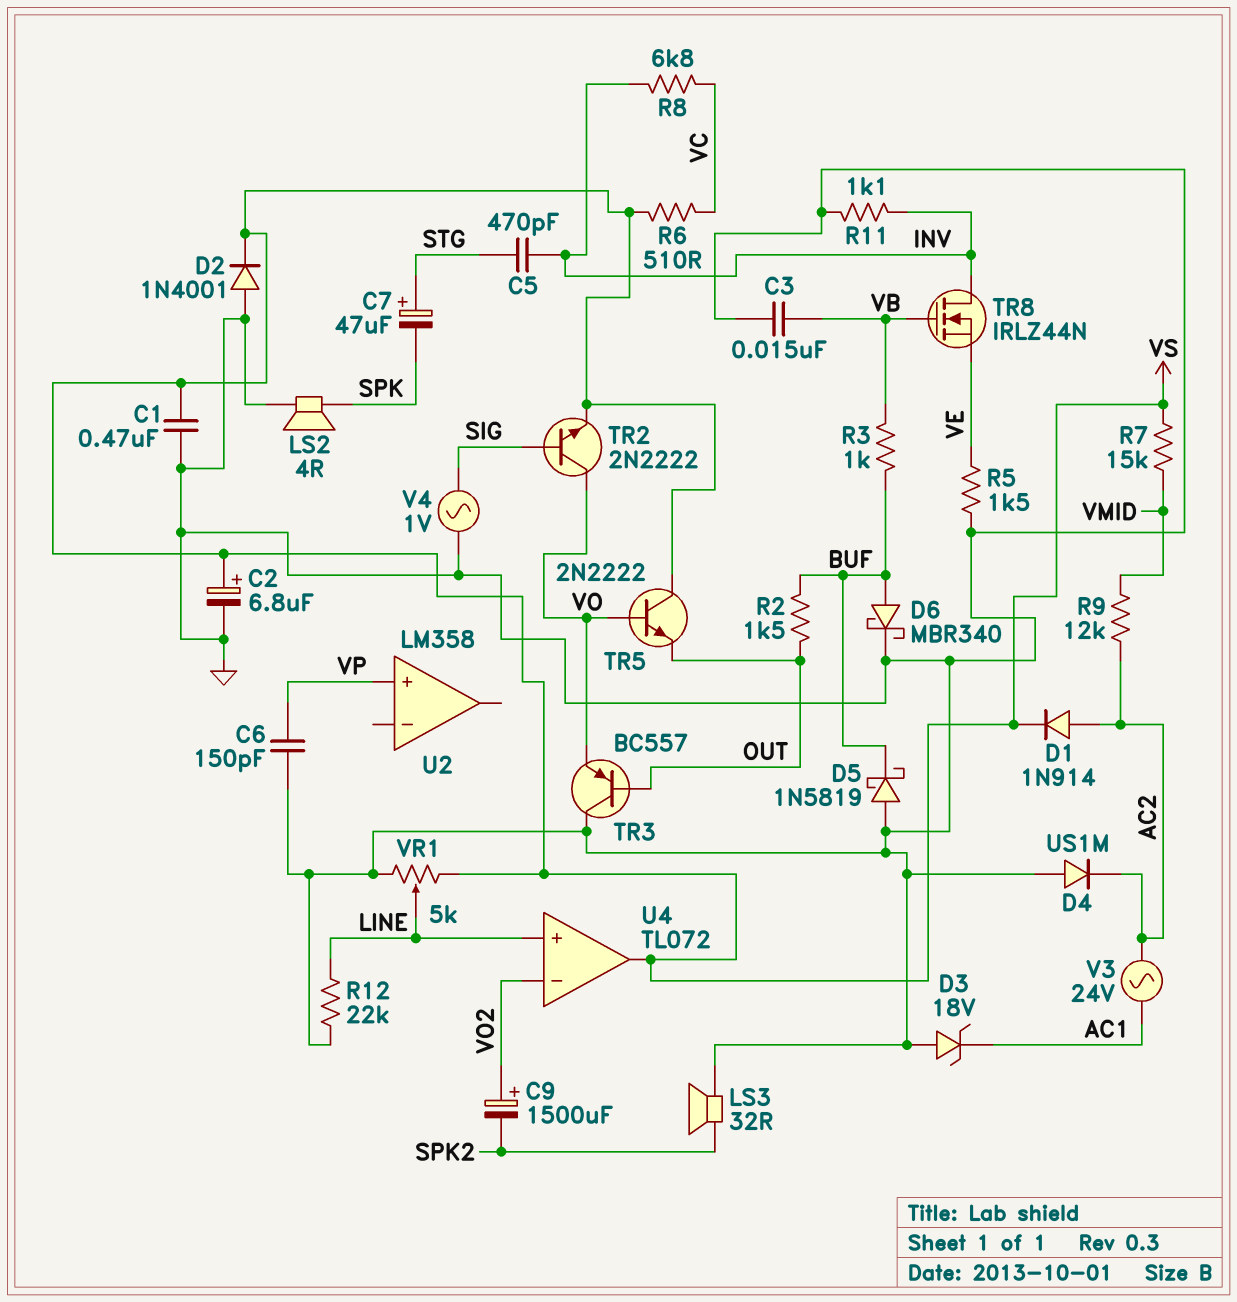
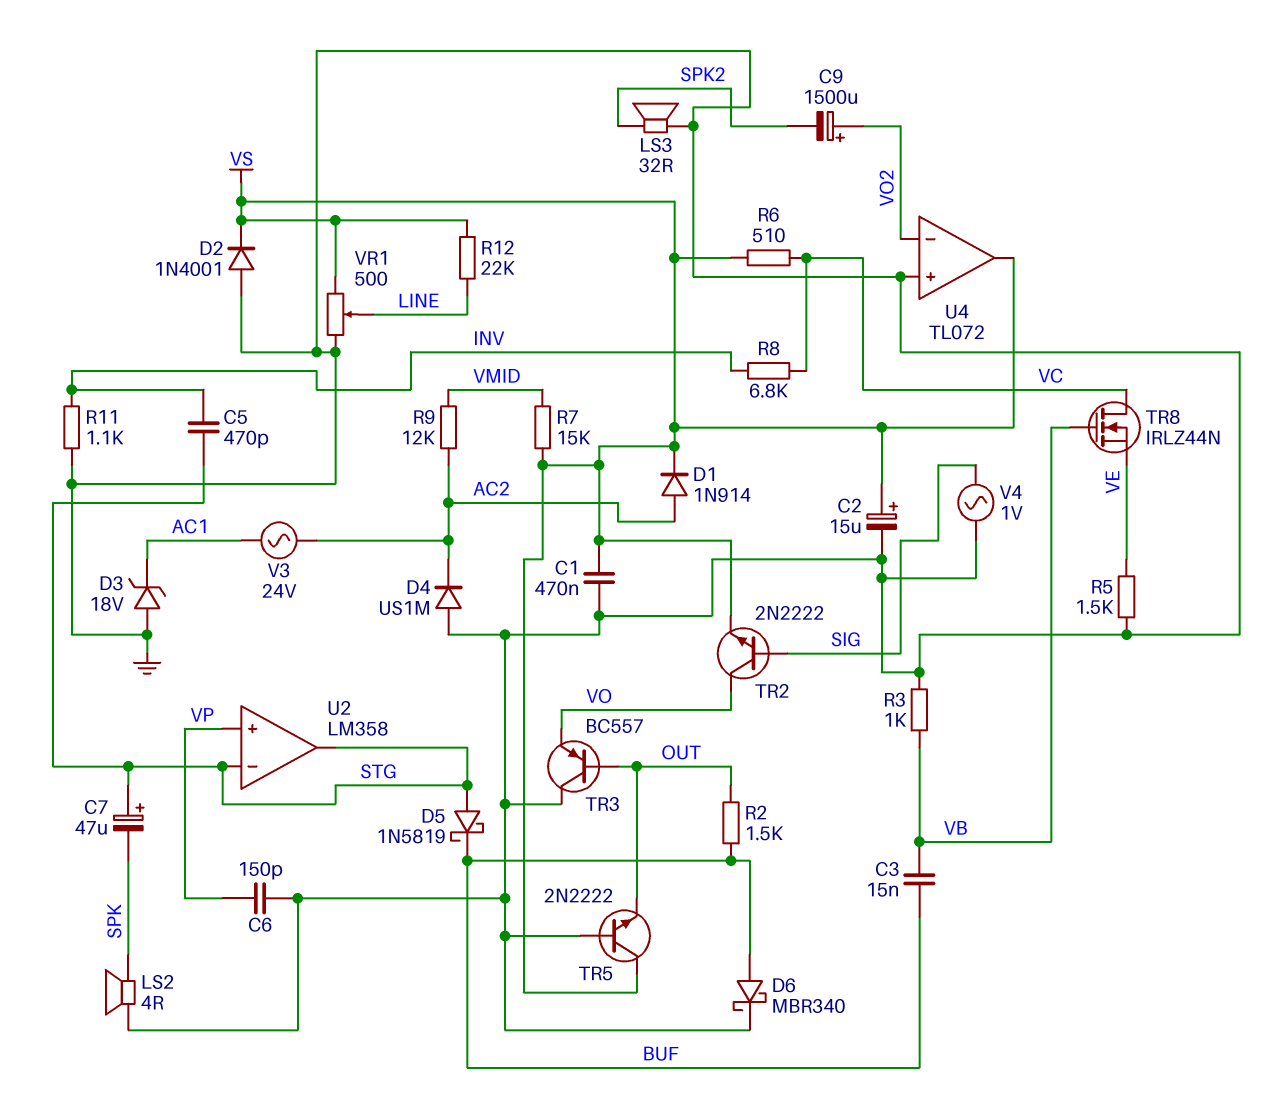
C2: 6.8uF (plus VS, minus GND) -> 15uF (plus VS, minus GND)
C3: 15nF (GND, VB) -> 15nF (BUF, VB)
D5: schottky 1N5819 (A GND, K BUF) -> schottky 1N5819 (A STG, K BUF)
R3: 1k (BUF, VB) -> 1k (GND, VB)
R12: 22k (GND, LINE) -> 22k (LINE, VS)
TR5: NPN 2N2222 (B VO, C VS, E OUT) -> NPN 2N2222 (B GND, C VS, E OUT)
TR8: NMOS IRLZ44N (G VB, D INV, S VE) -> NMOS IRLZ44N (G VB, D VC, S VE)
U2 pin in-: none -> STG
U2 pin out: none -> STG
U4 pin in+: LINE -> GND
VR1: 5k (GND, VS, wiper LINE) -> 500 (GND, VS, wiper LINE)

